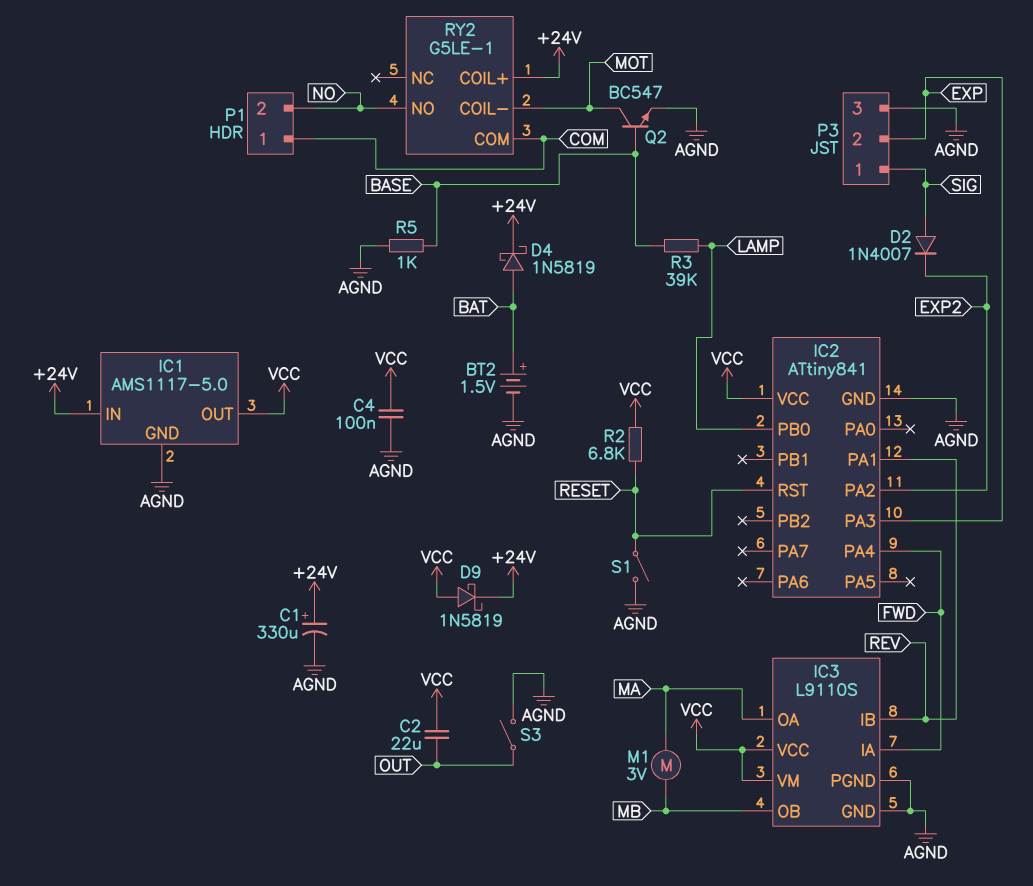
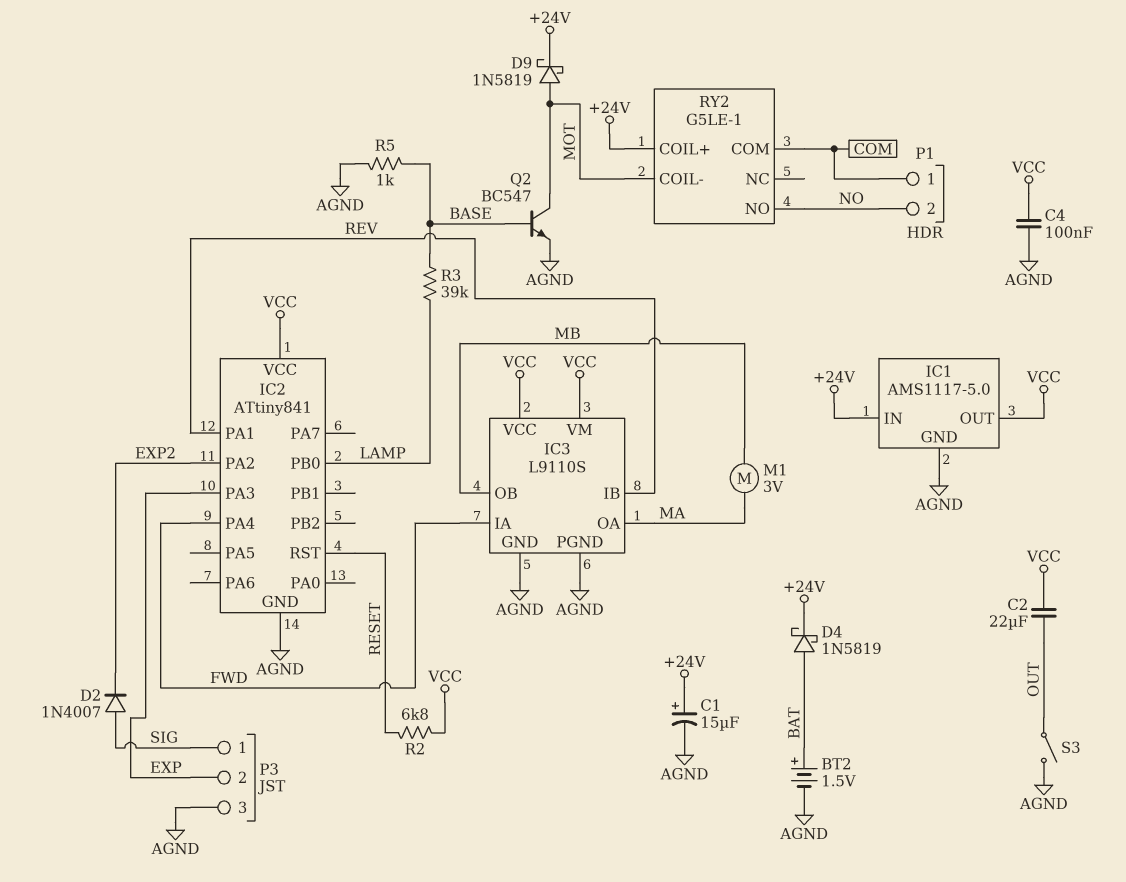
C1: 330uF (plus +24V, minus AGND) -> 15uF (plus +24V, minus AGND)
D9: schottky 1N5819 (A VCC, K +24V) -> schottky 1N5819 (A MOT, K +24V)
S1: switch (AGND, RESET) -> none

